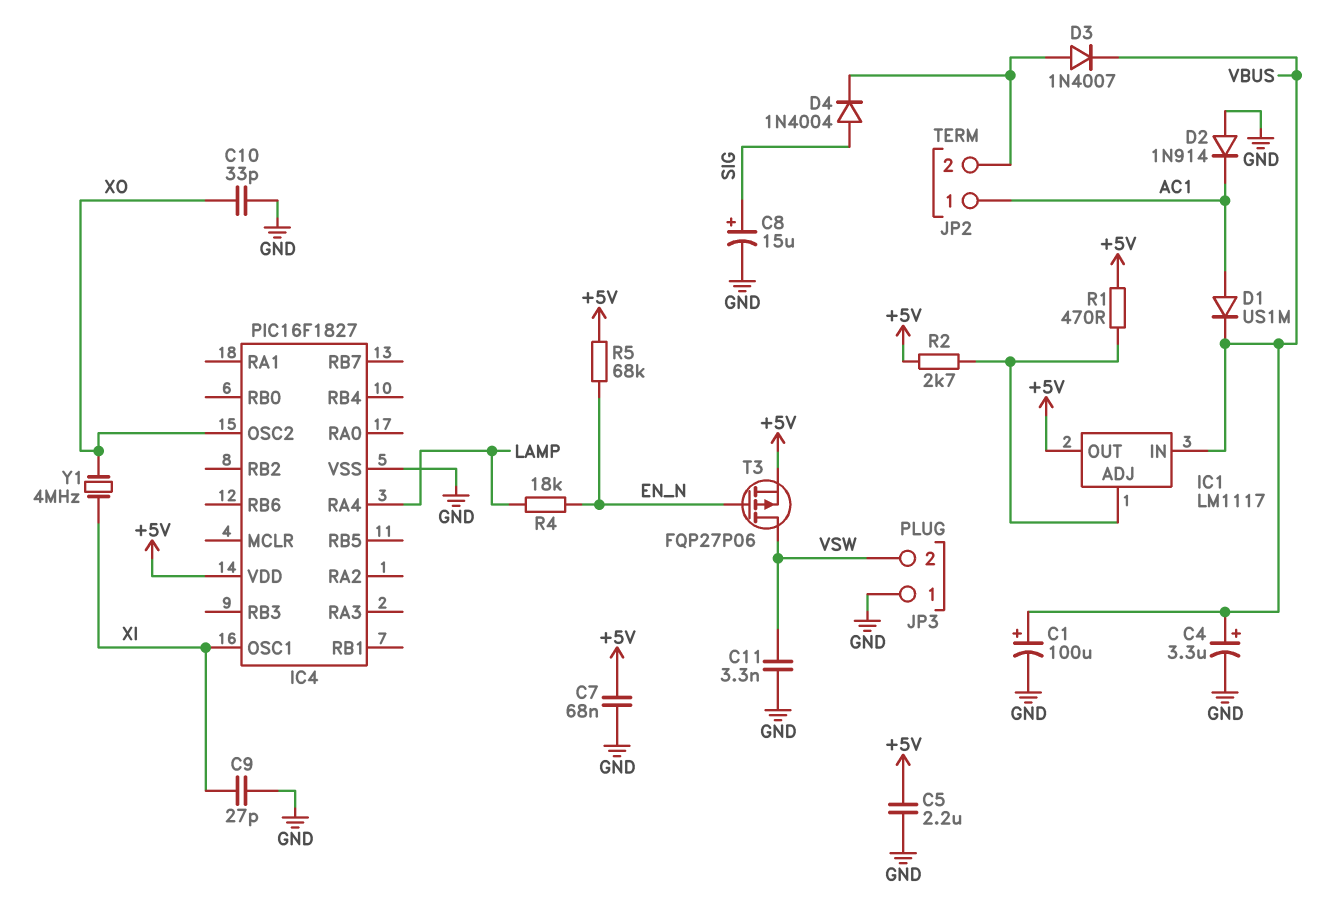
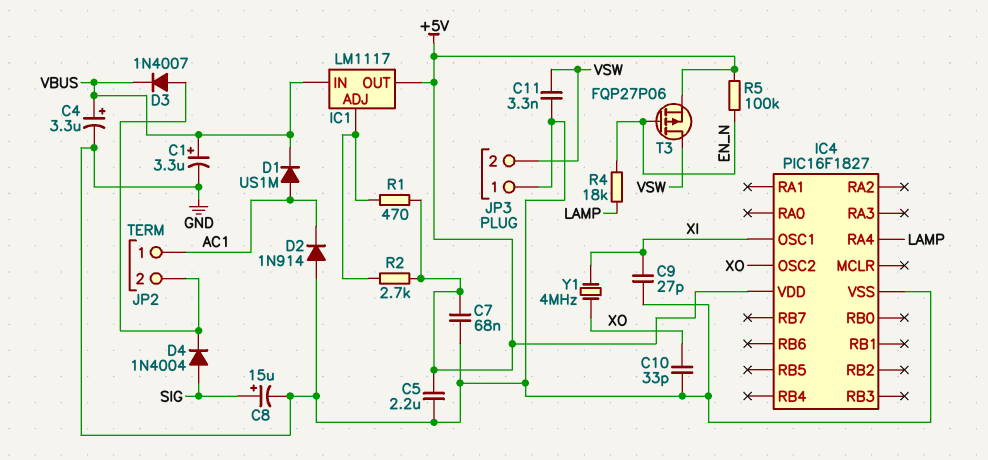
C1: 100uF (plus VBUS, minus GND) -> 3.3uF (plus VBUS, minus GND)
R5: 68k (+5V, EN_N) -> 100k (+5V, EN_N)

